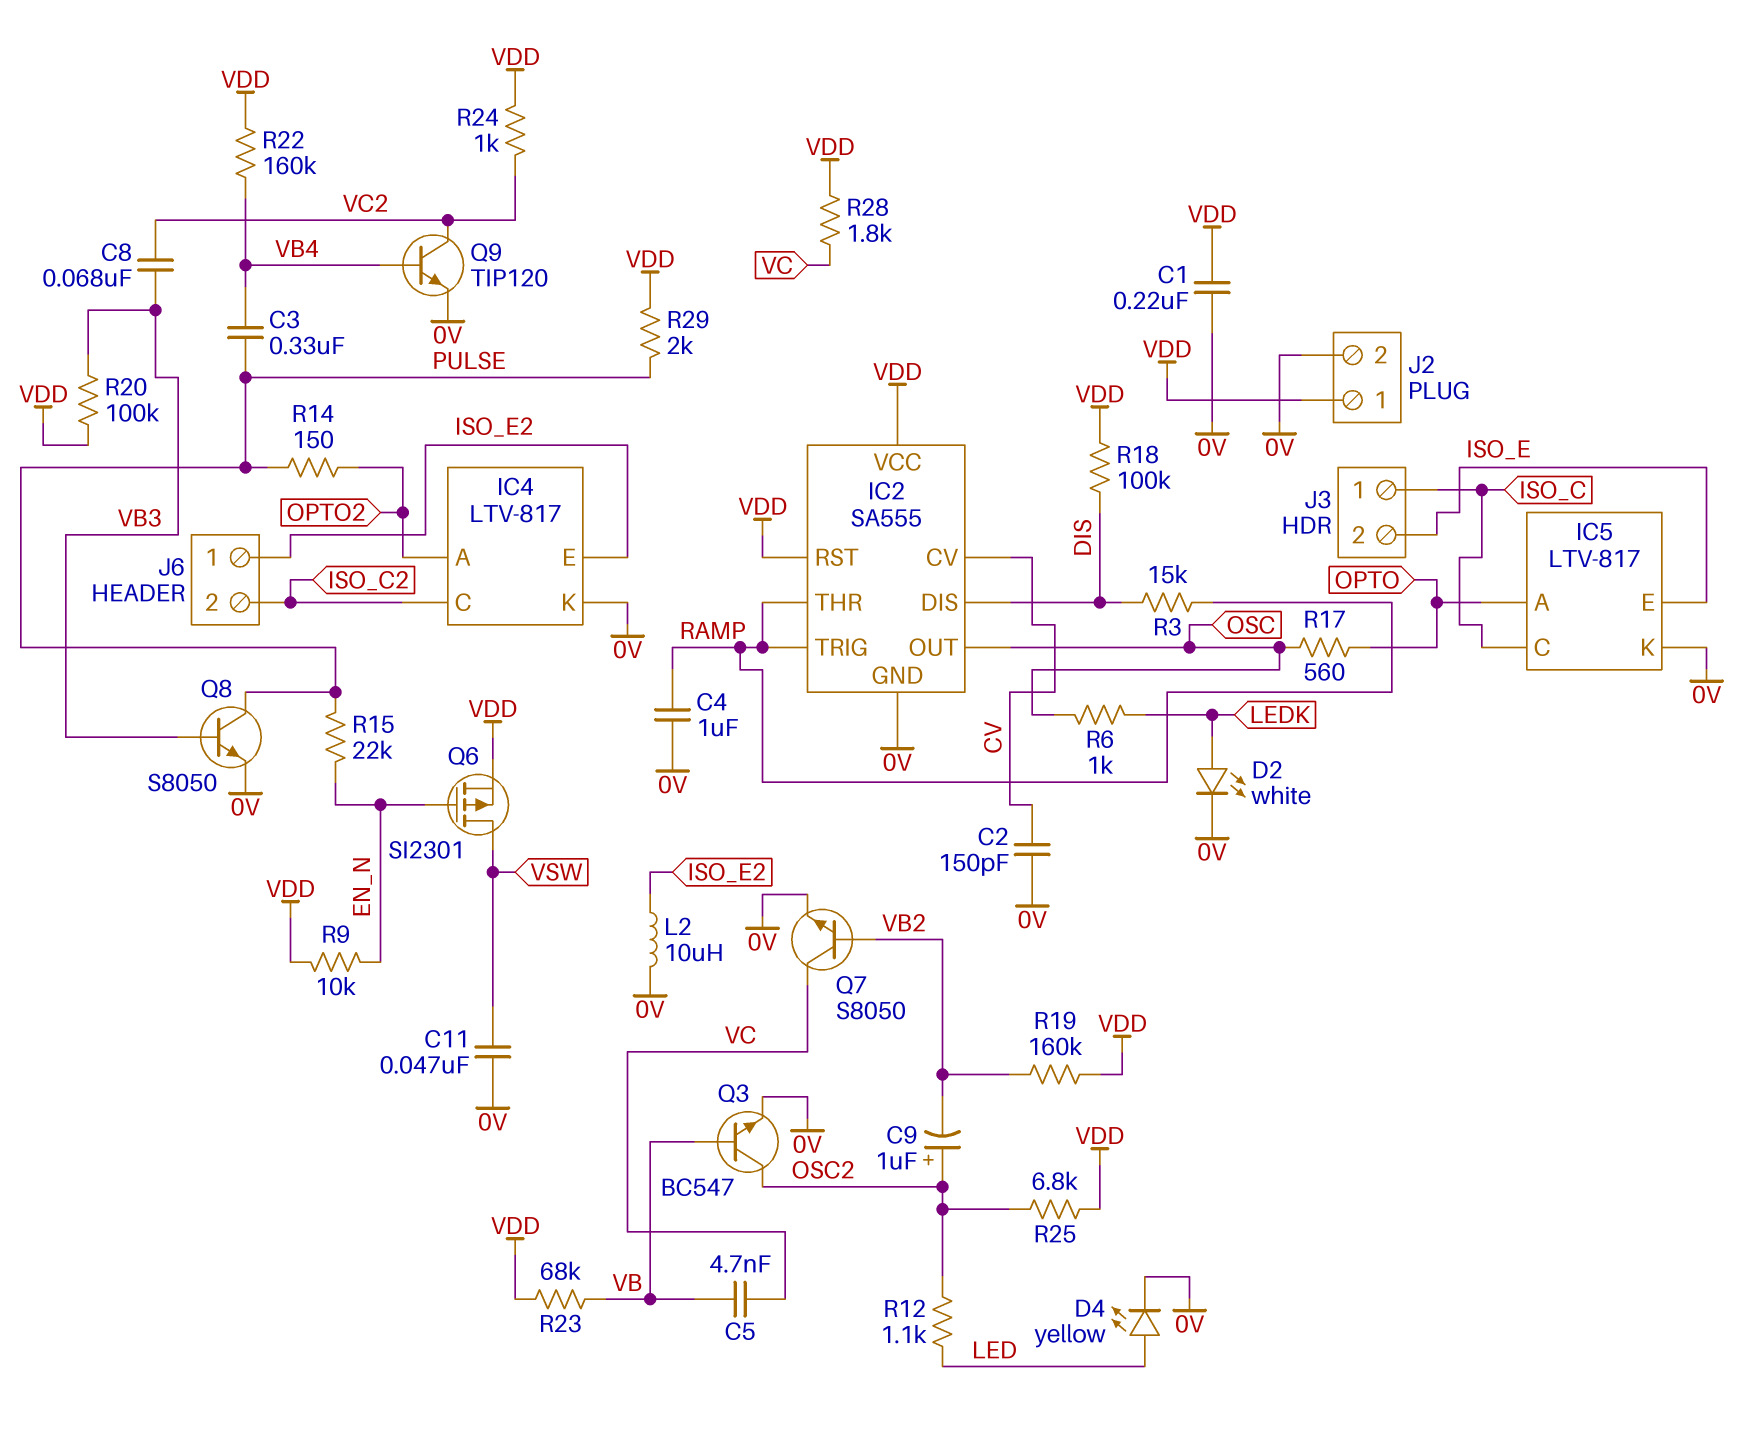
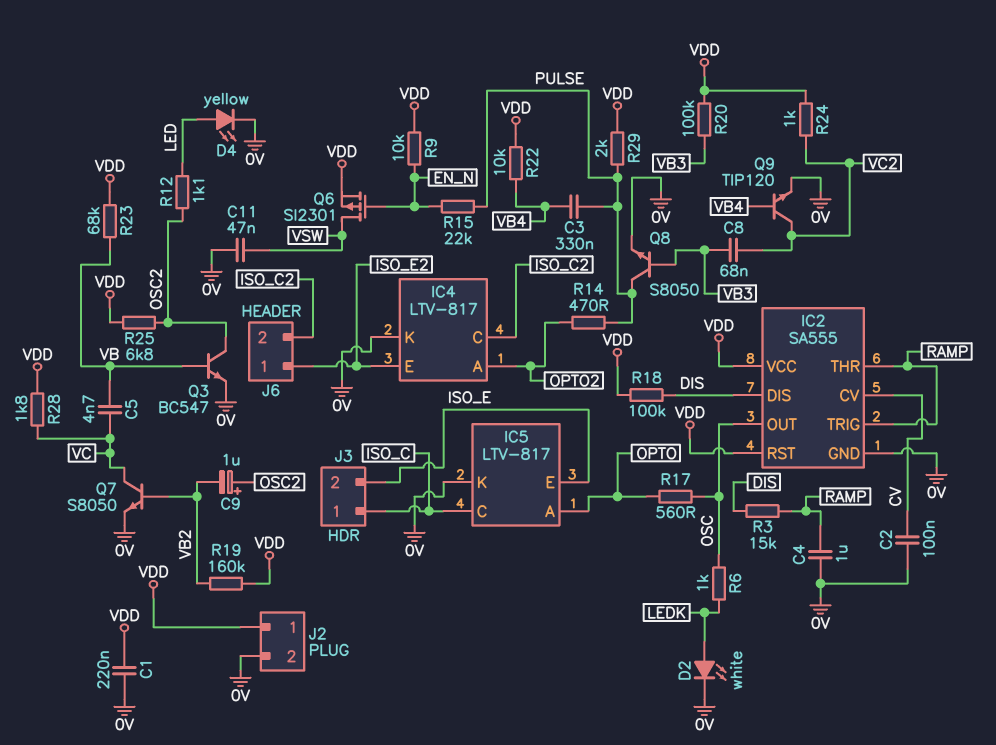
C2: 150pF (0V, CV) -> 100nF (0V, CV)
L2: 10uH (0V, ISO_E2) -> none
R14: 150 (OPTO2, PULSE) -> 470 (OPTO2, PULSE)
R22: 160k (VB4, VDD) -> 10k (VB4, VDD)

